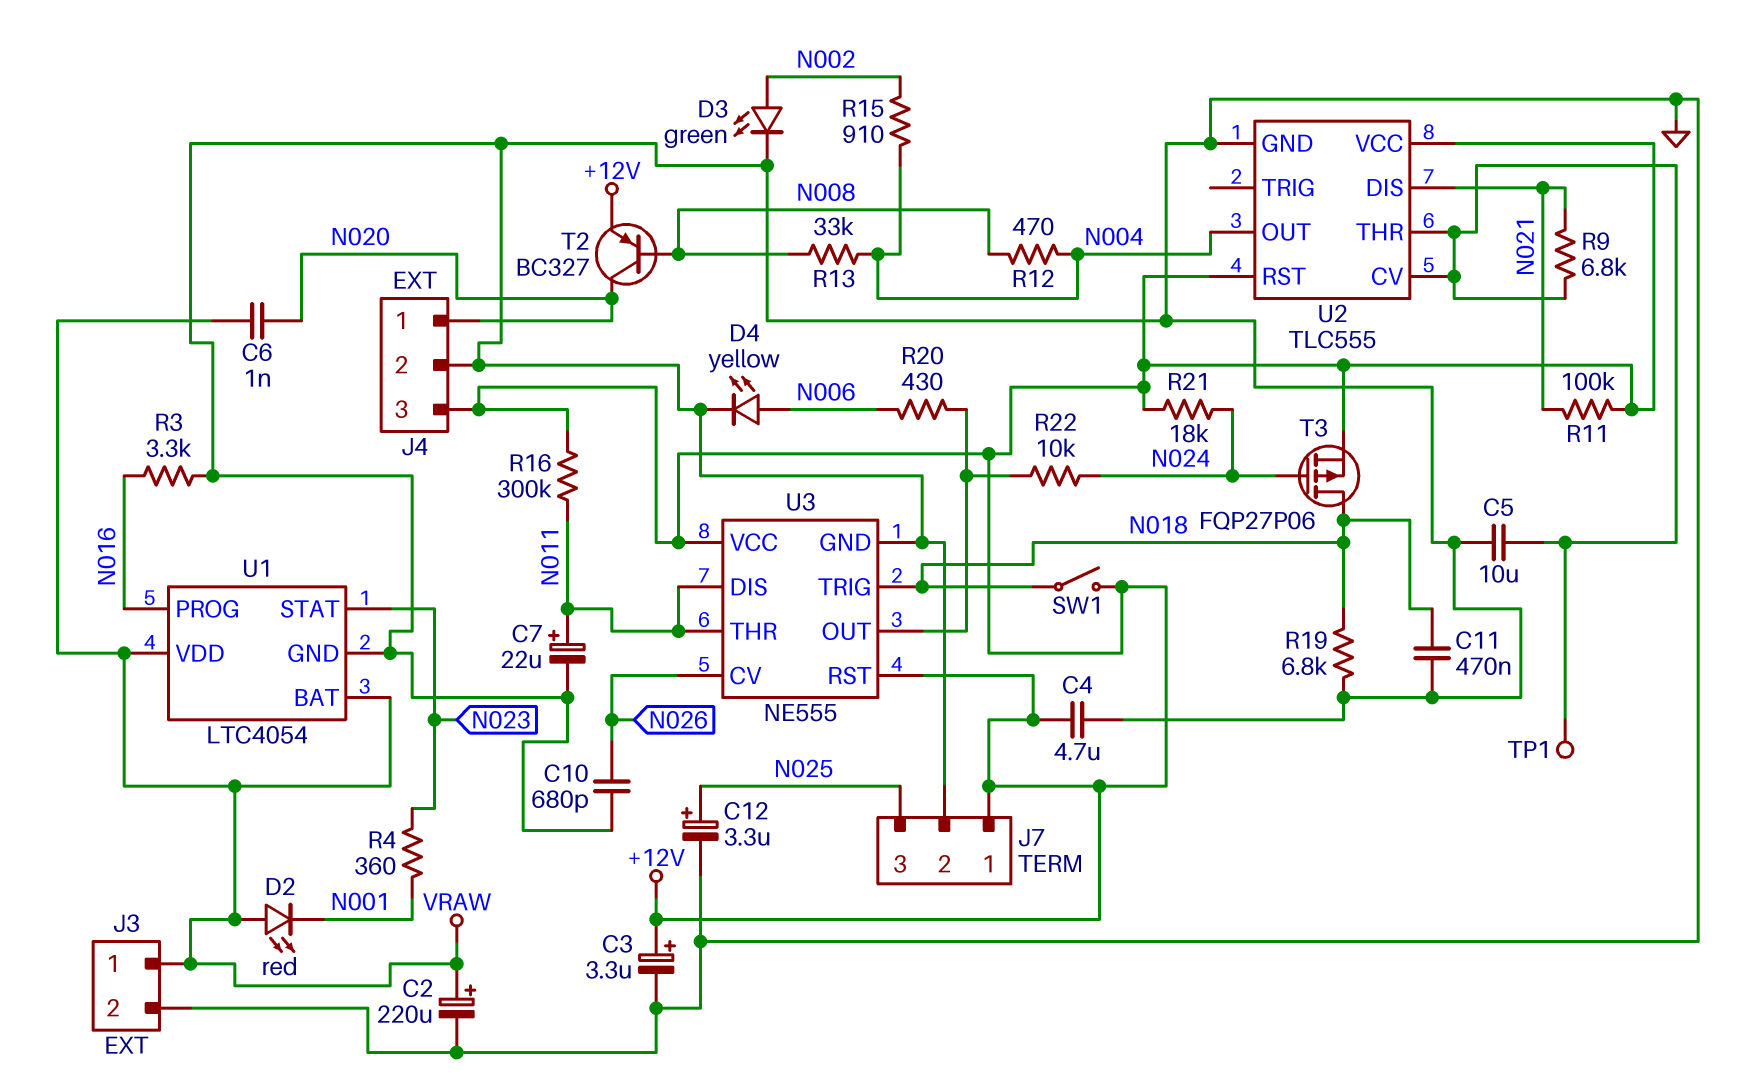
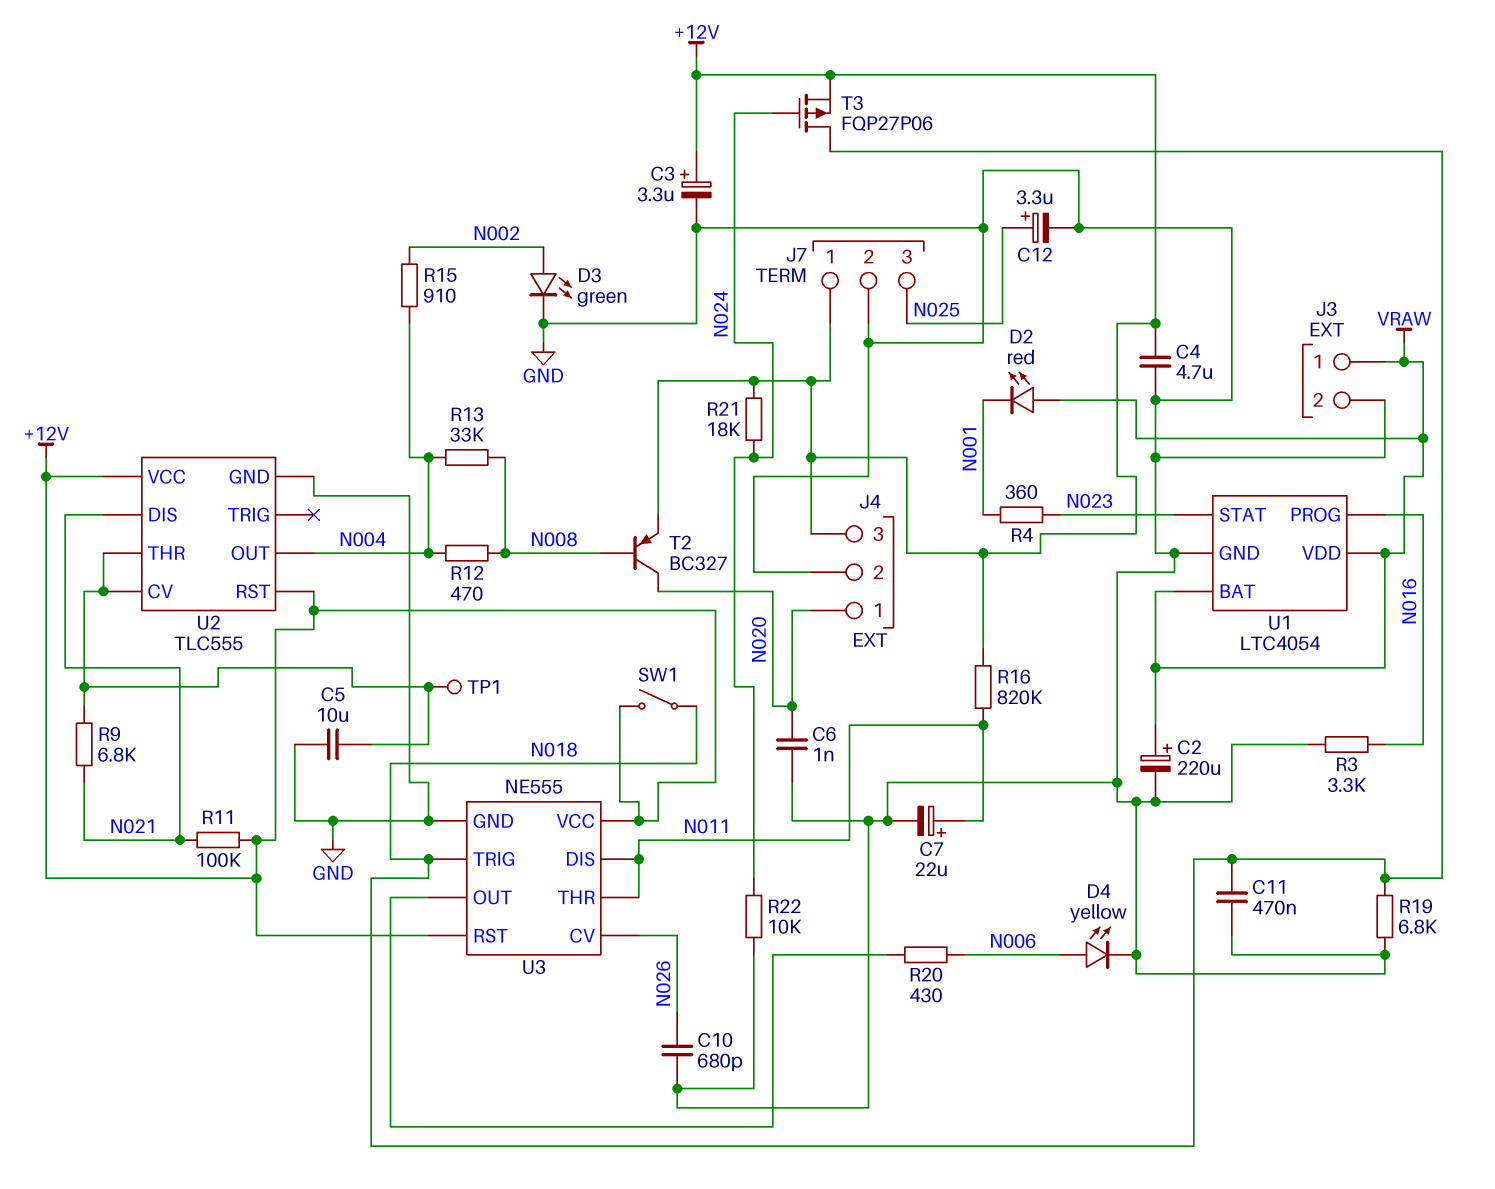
C6: 1nF (N020, VRAW) -> 1nF (GND, N020)
R16: 300k (+12V, N011) -> 820k (+12V, N011)
R22: 10k (N024, U3/OUT) -> 10k (GND, N024)

